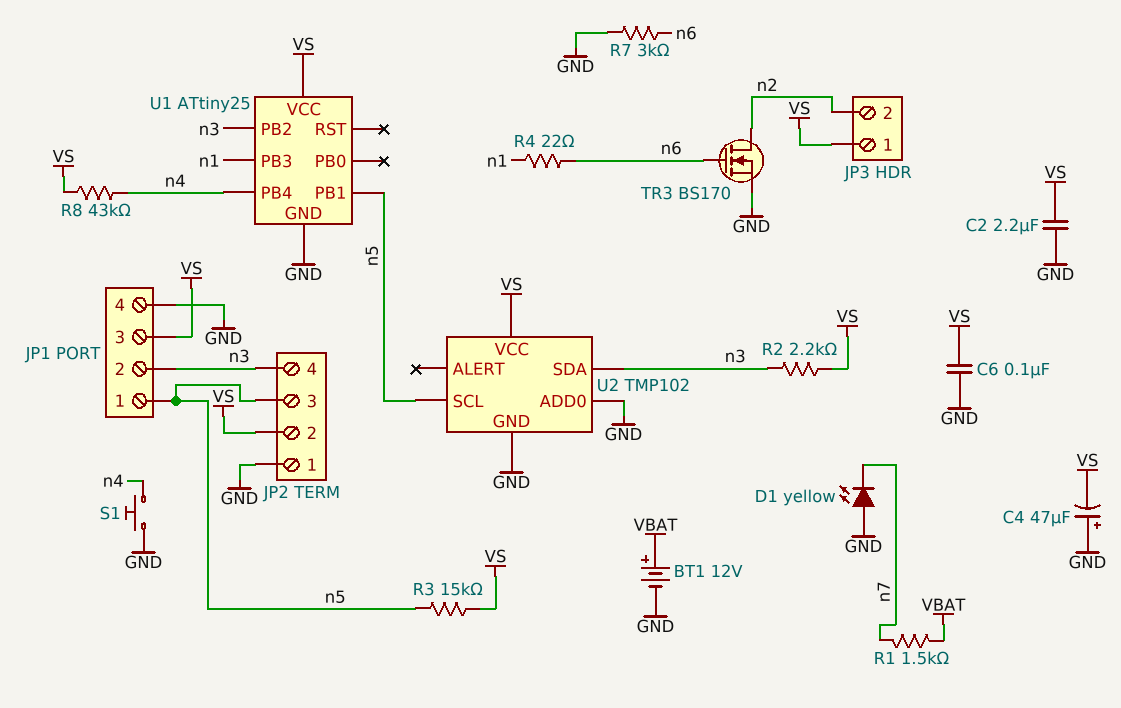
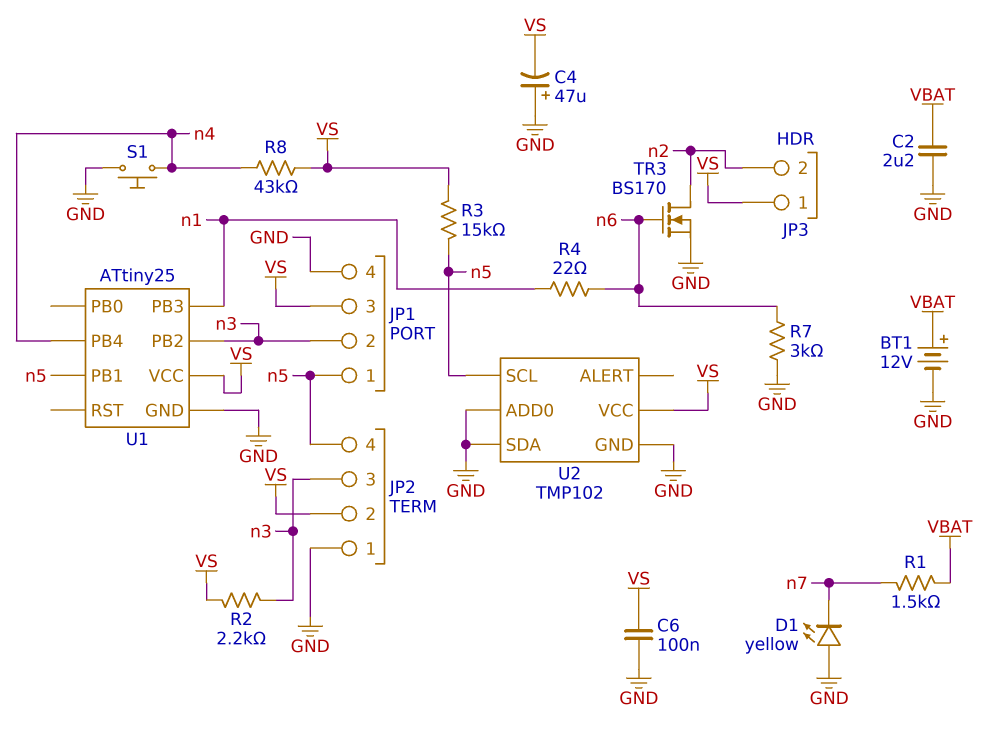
C2: 2.2uF (GND, VS) -> 2.2uF (GND, VBAT)
JP2 pin 3: n5 -> n3
JP2 pin 4: n3 -> n5
U2 pin SDA: n3 -> GND

